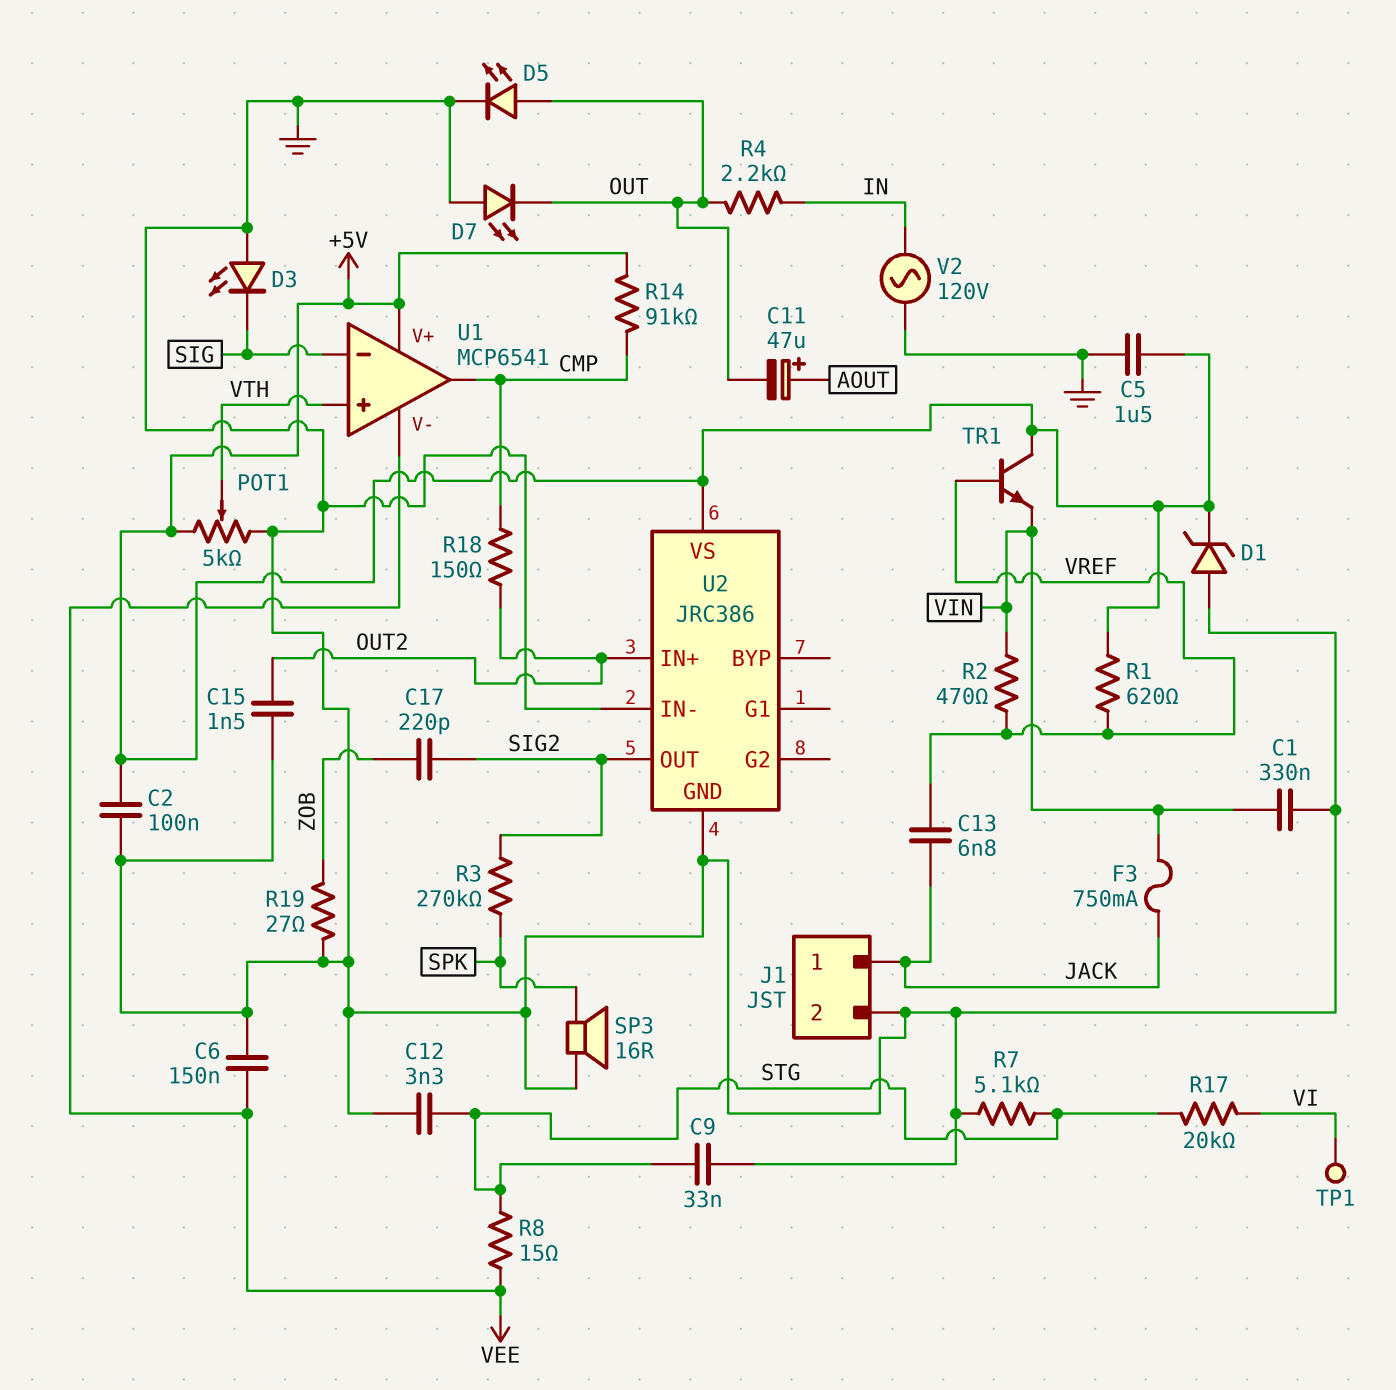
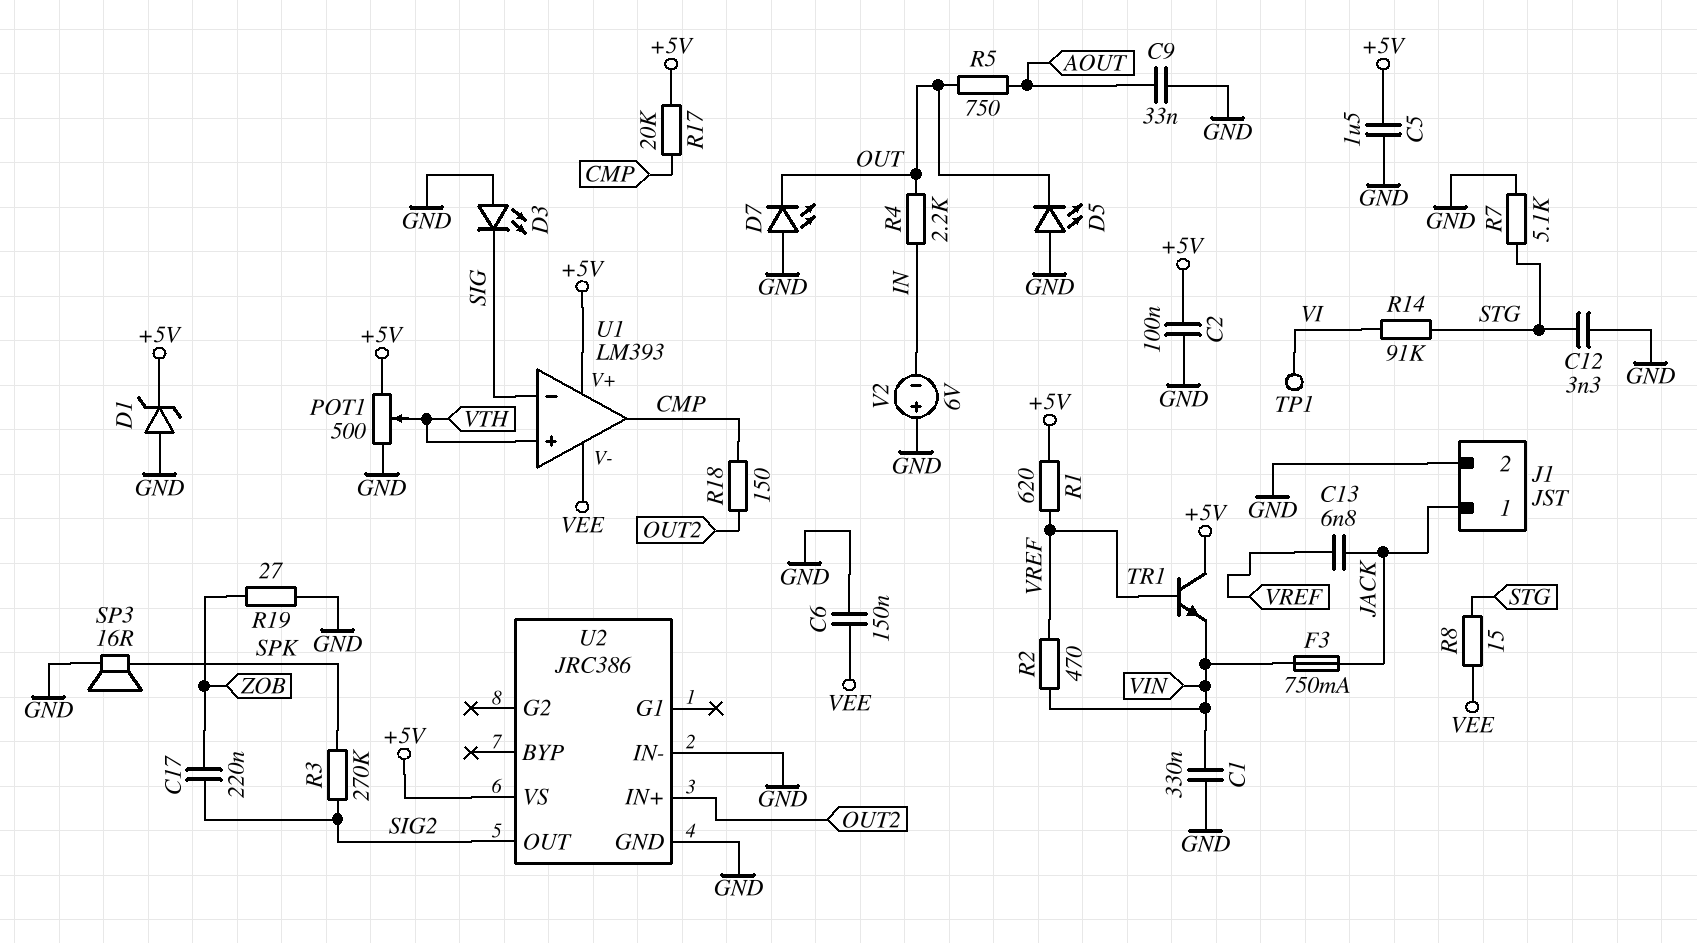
C9: 33nF (GND, STG) -> 33nF (AOUT, GND)
C11: 47uF (plus AOUT, minus OUT) -> none
C15: 1.5nF (GND, OUT2) -> none
C17: 220pF (SIG2, ZOB) -> 220nF (SIG2, ZOB)
D5: LED (A OUT, K GND) -> LED (A GND, K OUT)
POT1: 5k (+5V, GND, wiper VTH) -> 500 (+5V, GND, wiper VTH)
R5: none -> 750 (AOUT, OUT)
R14: 91k (+5V, CMP) -> 91k (STG, VI)
R17: 20k (STG, VI) -> 20k (+5V, CMP)
U1: MCP6541 -> LM393
V2: AC 120V (GND, IN) -> 6V (plus GND, minus IN)

